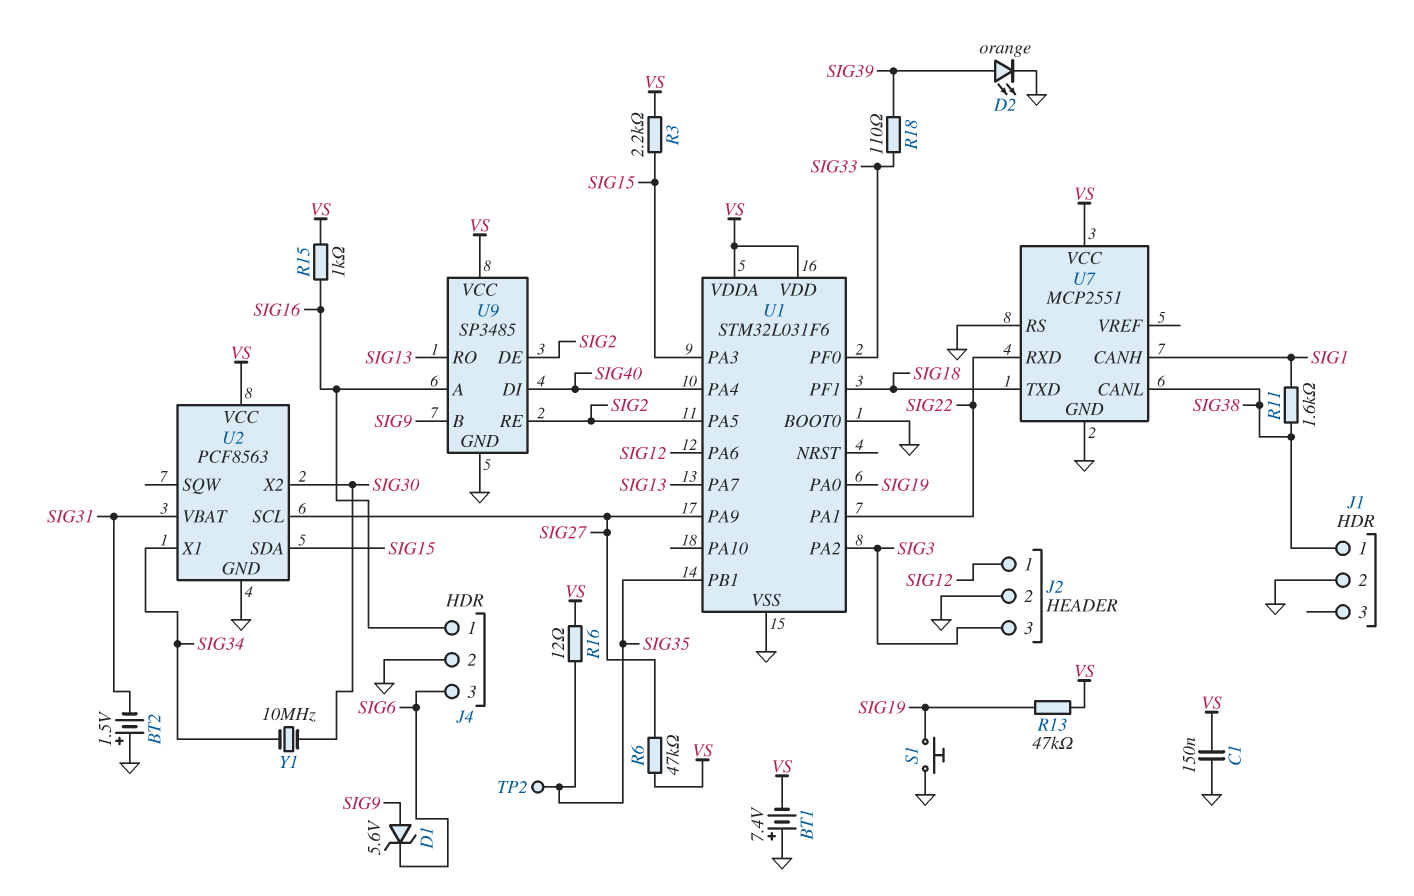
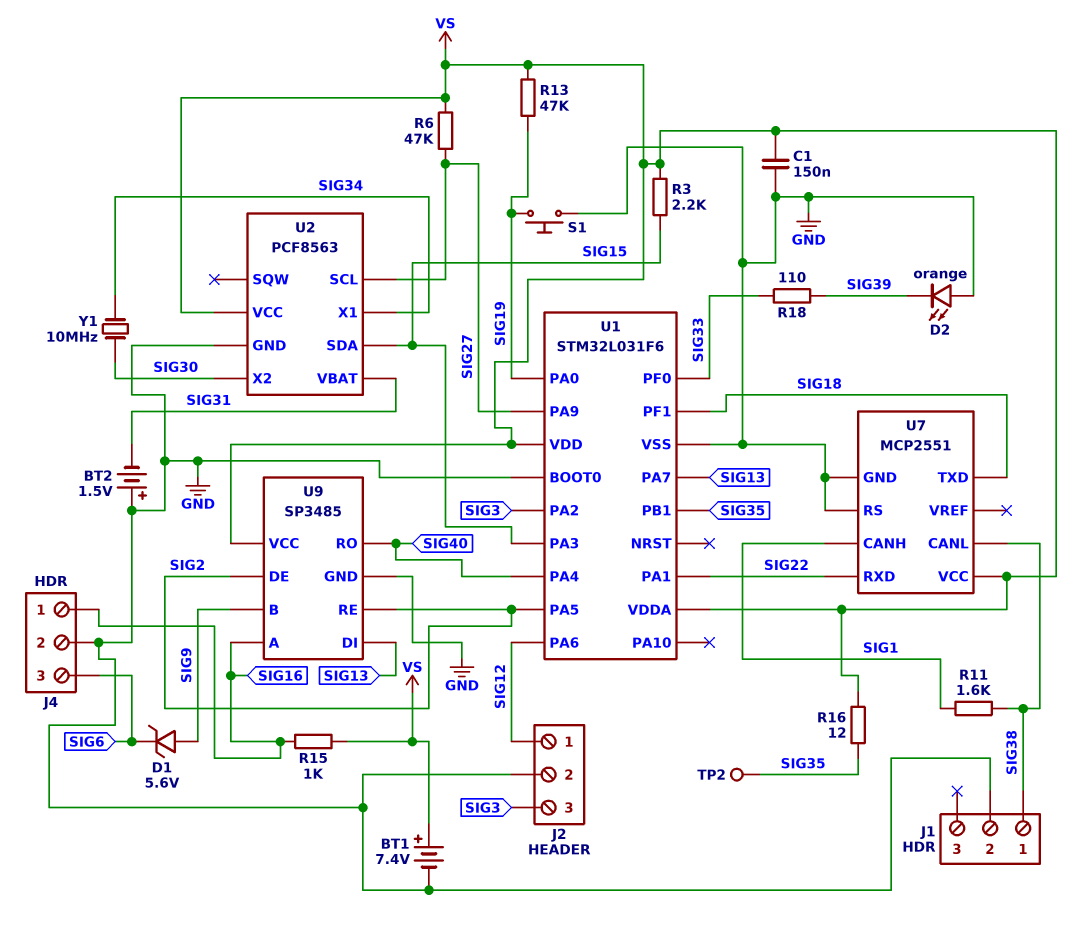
BT1: 7.4V (plus GND, minus VS) -> 7.4V (plus VS, minus GND)
D2: LED orange (A SIG39, K GND) -> LED orange (A GND, K SIG39)
U9 pin DI: SIG40 -> SIG13
U9 pin RO: SIG13 -> SIG40

